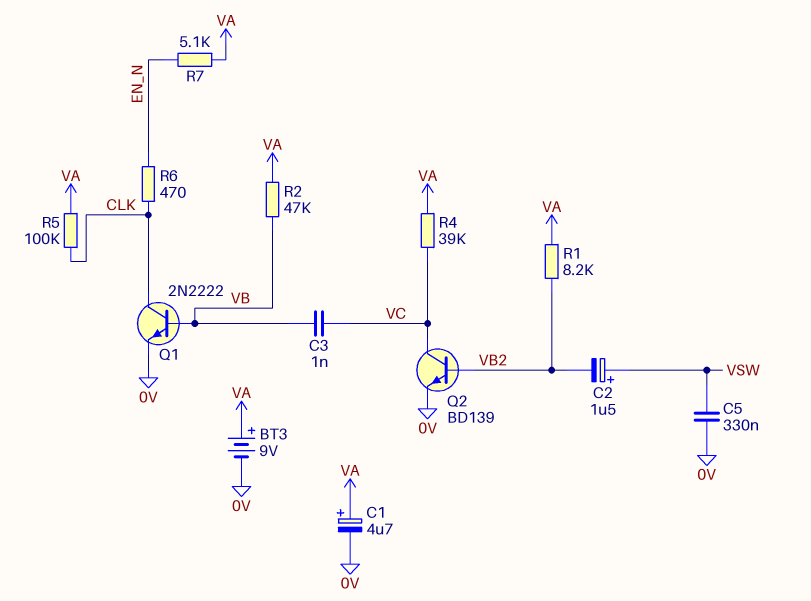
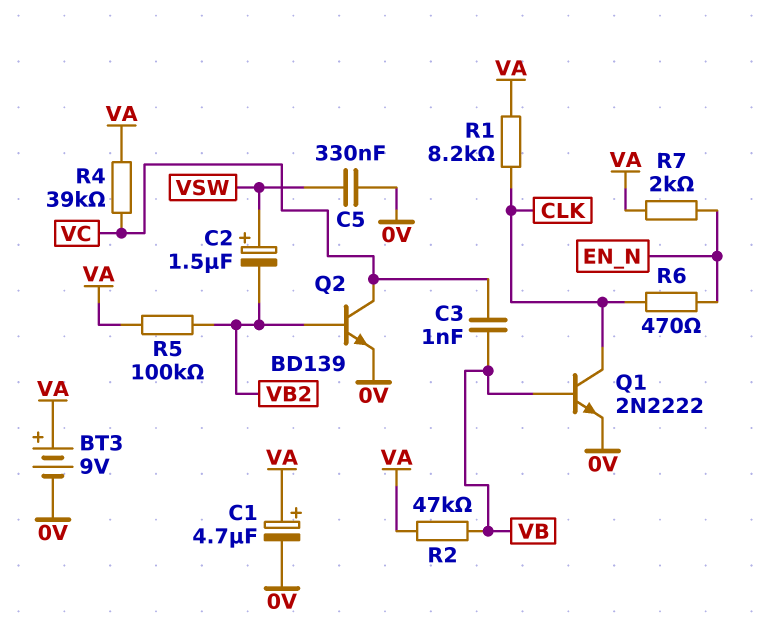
R1: 8.2k (VA, VB2) -> 8.2k (CLK, VA)
R5: 100k (CLK, VA) -> 100k (VA, VB2)
R7: 5.1k (EN_N, VA) -> 2k (EN_N, VA)

